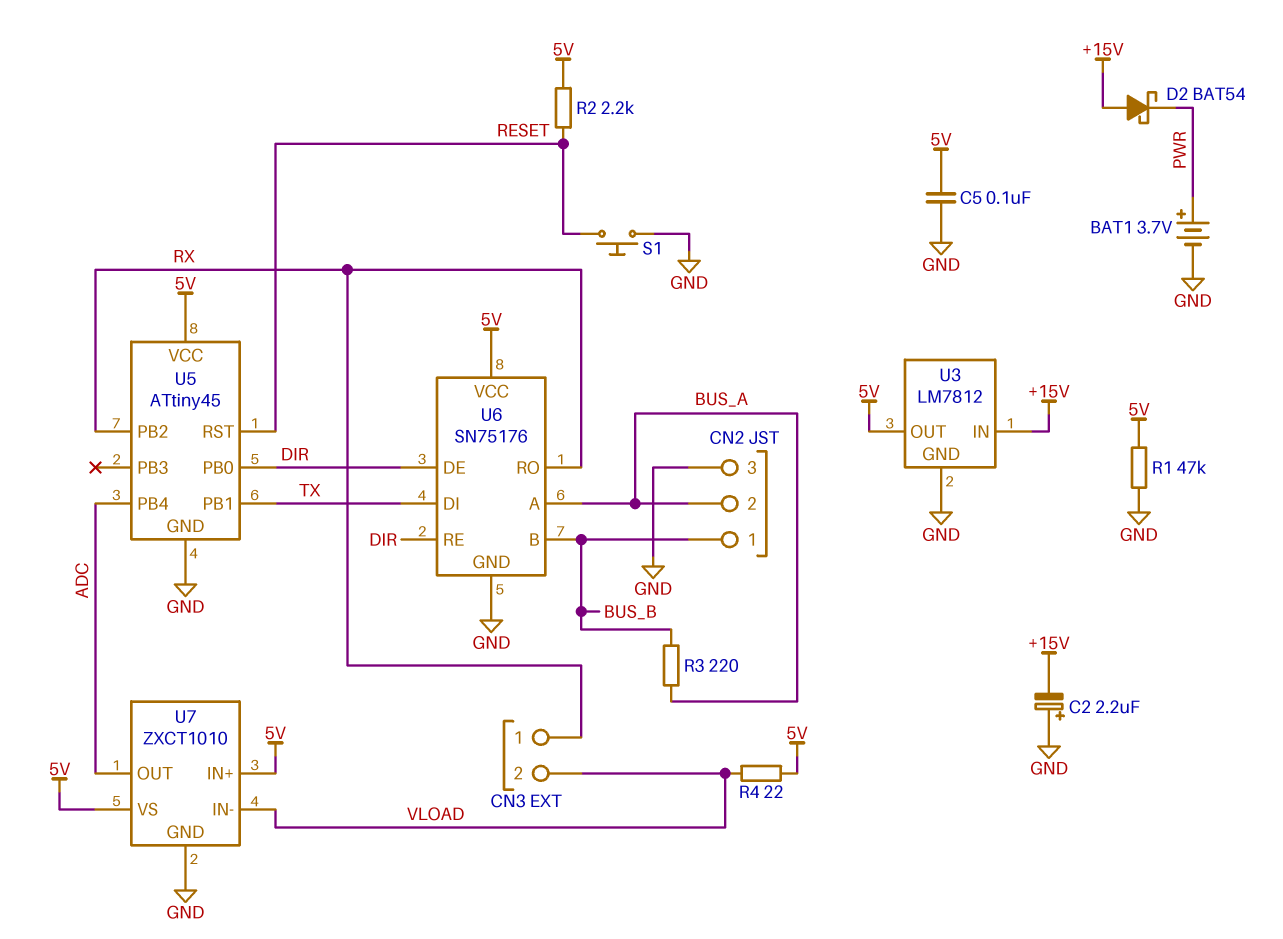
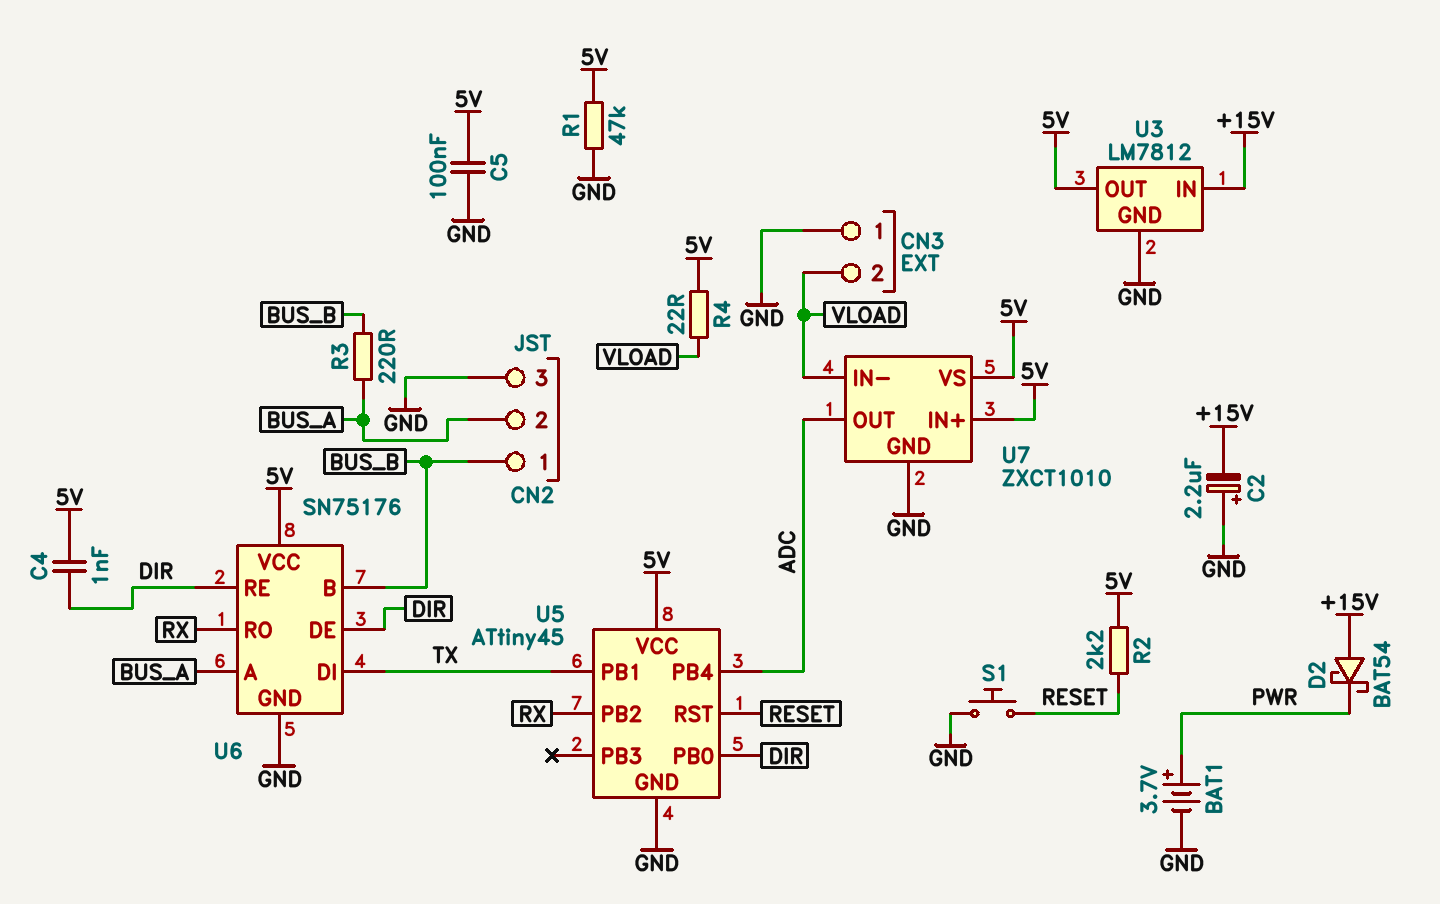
C4: none -> 1nF (5V, DIR)
CN3 pin 1: RX -> GND

